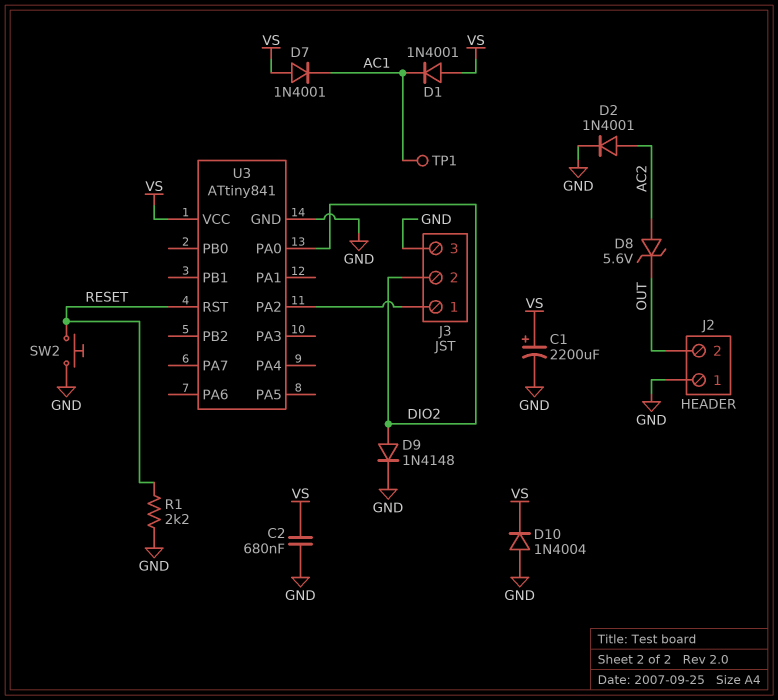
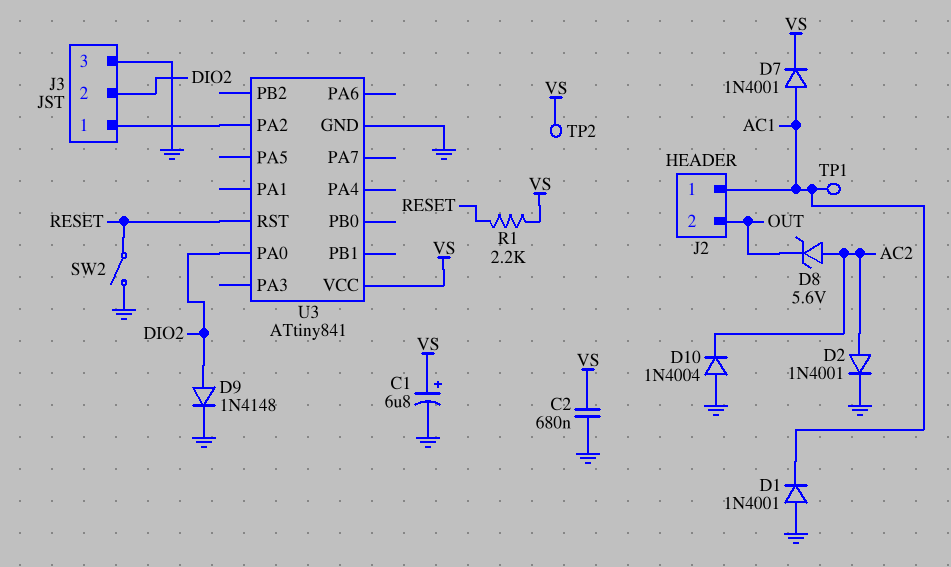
C1: 2200uF (plus VS, minus GND) -> 6.8uF (plus VS, minus GND)
D1: diode 1N4001 (A VS, K AC1) -> diode 1N4001 (A GND, K AC1)
D7: diode 1N4001 (A VS, K AC1) -> diode 1N4001 (A AC1, K VS)
D10: diode 1N4004 (A GND, K VS) -> diode 1N4004 (A GND, K AC2)
J2 pin 1: GND -> AC1
R1: 2.2k (GND, RESET) -> 2.2k (RESET, VS)
SW2: button (GND, RESET) -> switch (GND, RESET)
TP2: none -> test point (VS)

